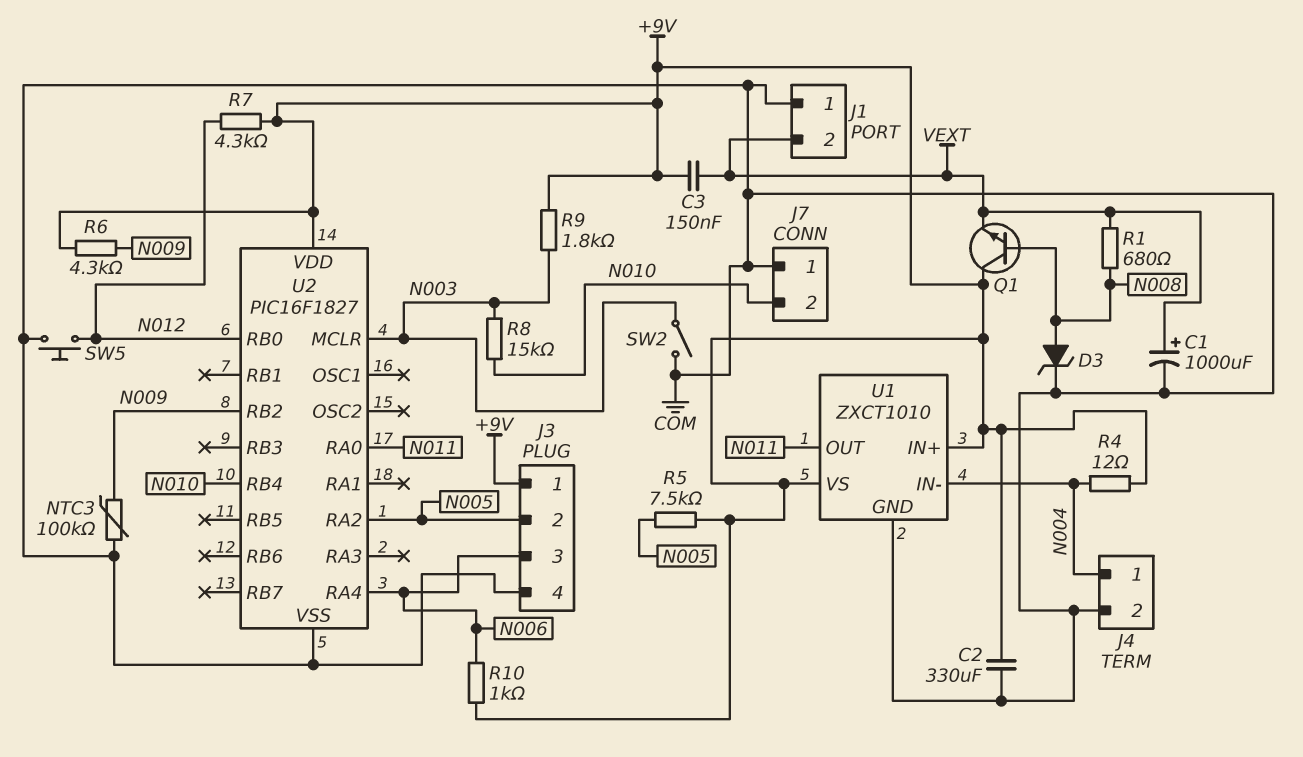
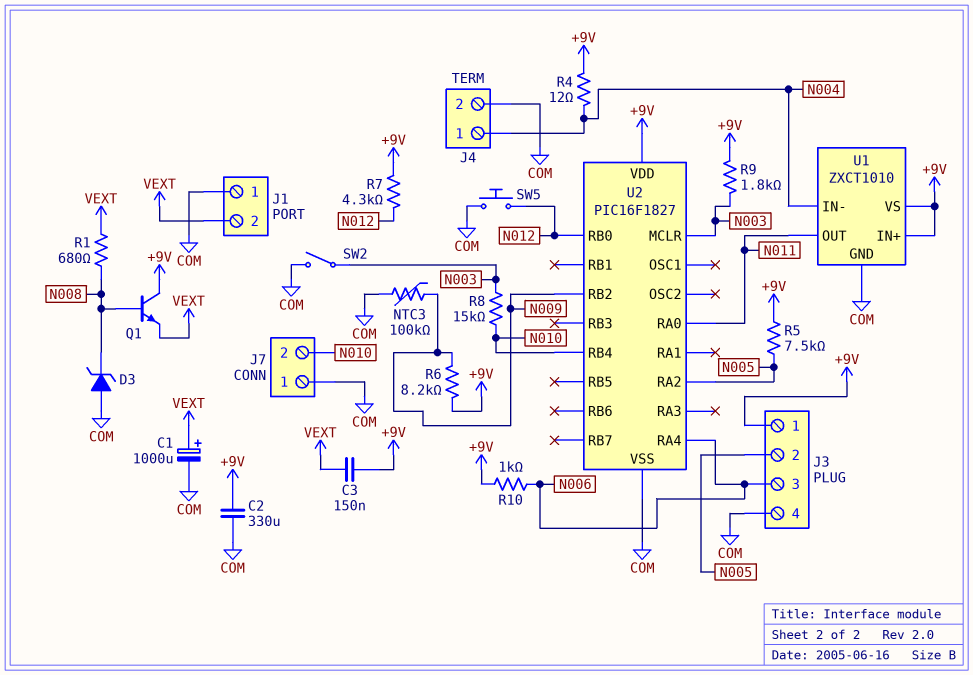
D3: zener (A N008, K COM) -> zener (A COM, K N008)
R6: 4.3k (+9V, N009) -> 8.2k (+9V, N009)

